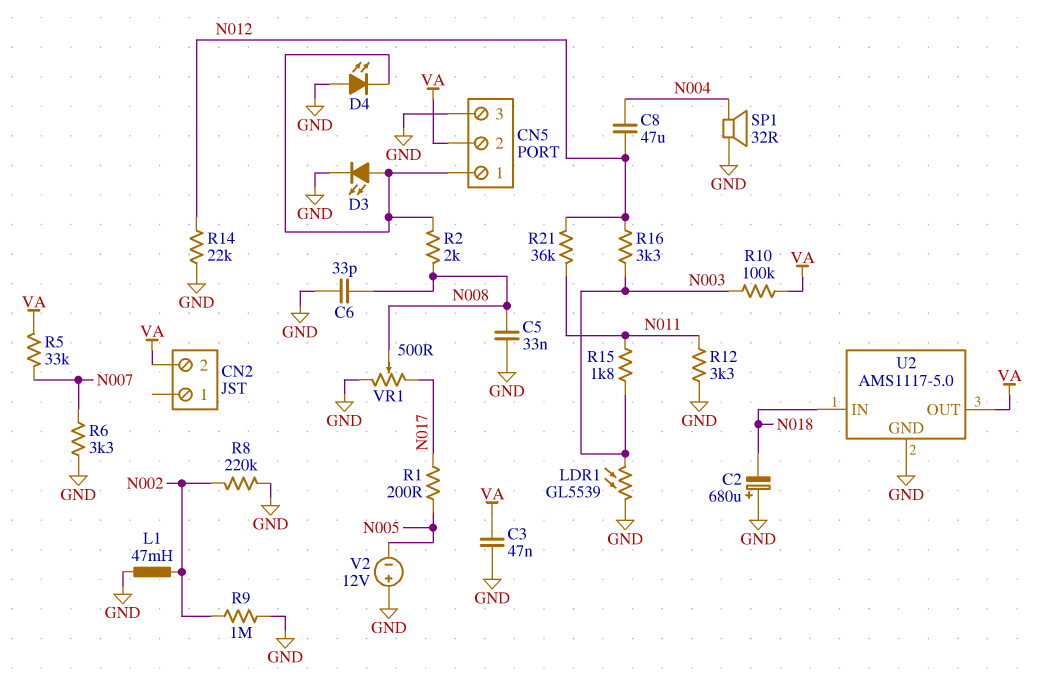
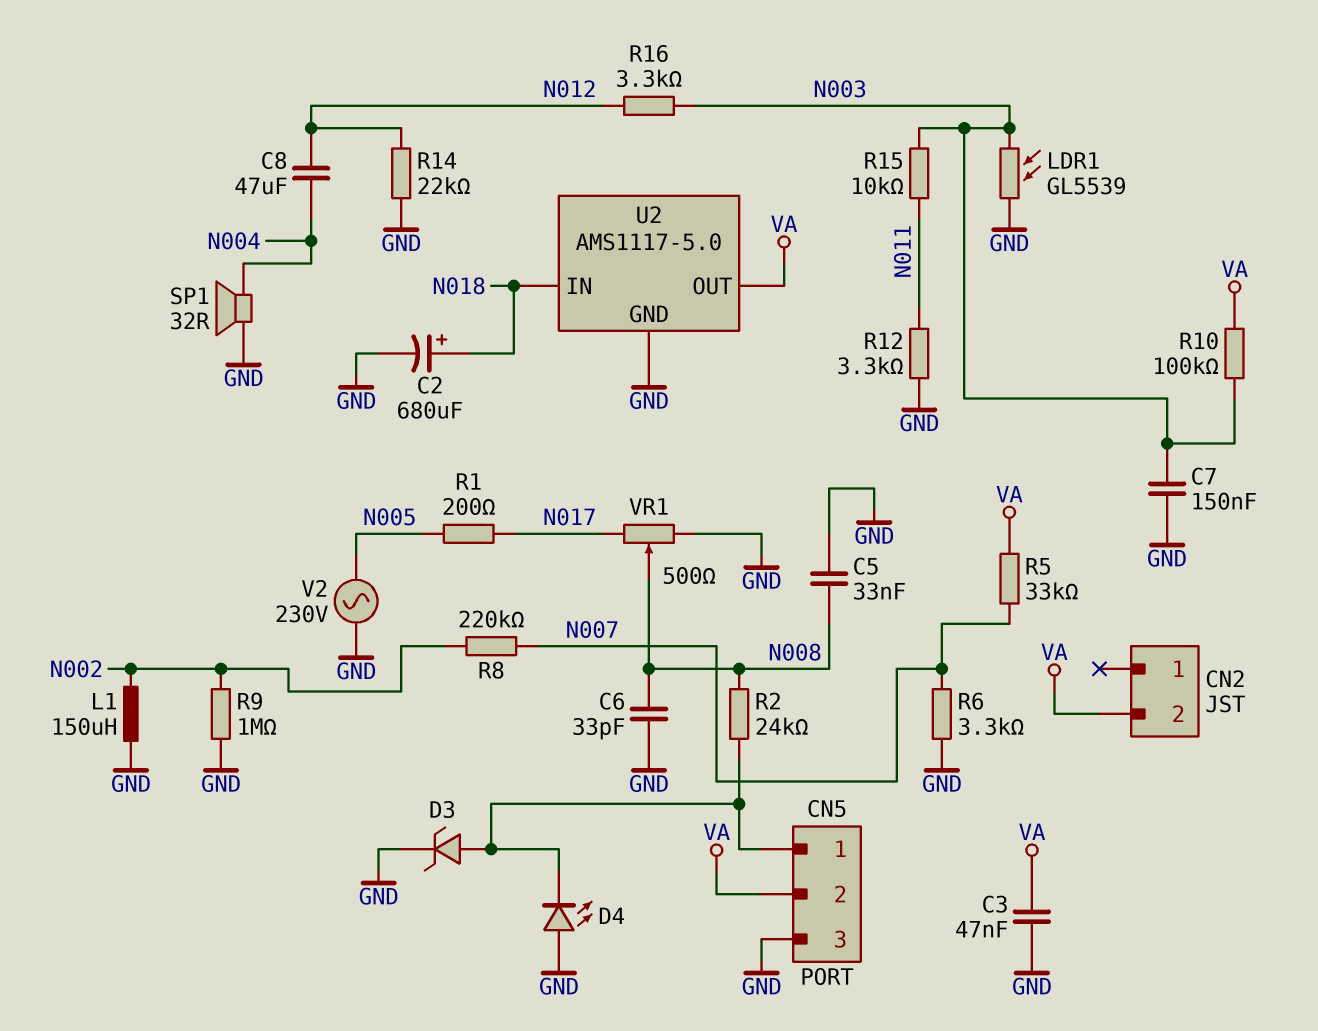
C2: 680uF (plus GND, minus N018) -> 680uF (plus N018, minus GND)
C7: none -> 150nF (GND, N003)
D3: LED (A CN5/1, K GND) -> zener (A CN5/1, K GND)
L1: 47mH (GND, N002) -> 150uH (GND, N002)
R2: 2k (CN5/1, N008) -> 24k (CN5/1, N008)
R8: 220k (GND, N002) -> 220k (N002, N007)
R15: 1.8k (N003, N011) -> 10k (N003, N011)
R21: 36k (N011, N012) -> none
V2: 12V (plus GND, minus N005) -> AC 230V (GND, N005)

